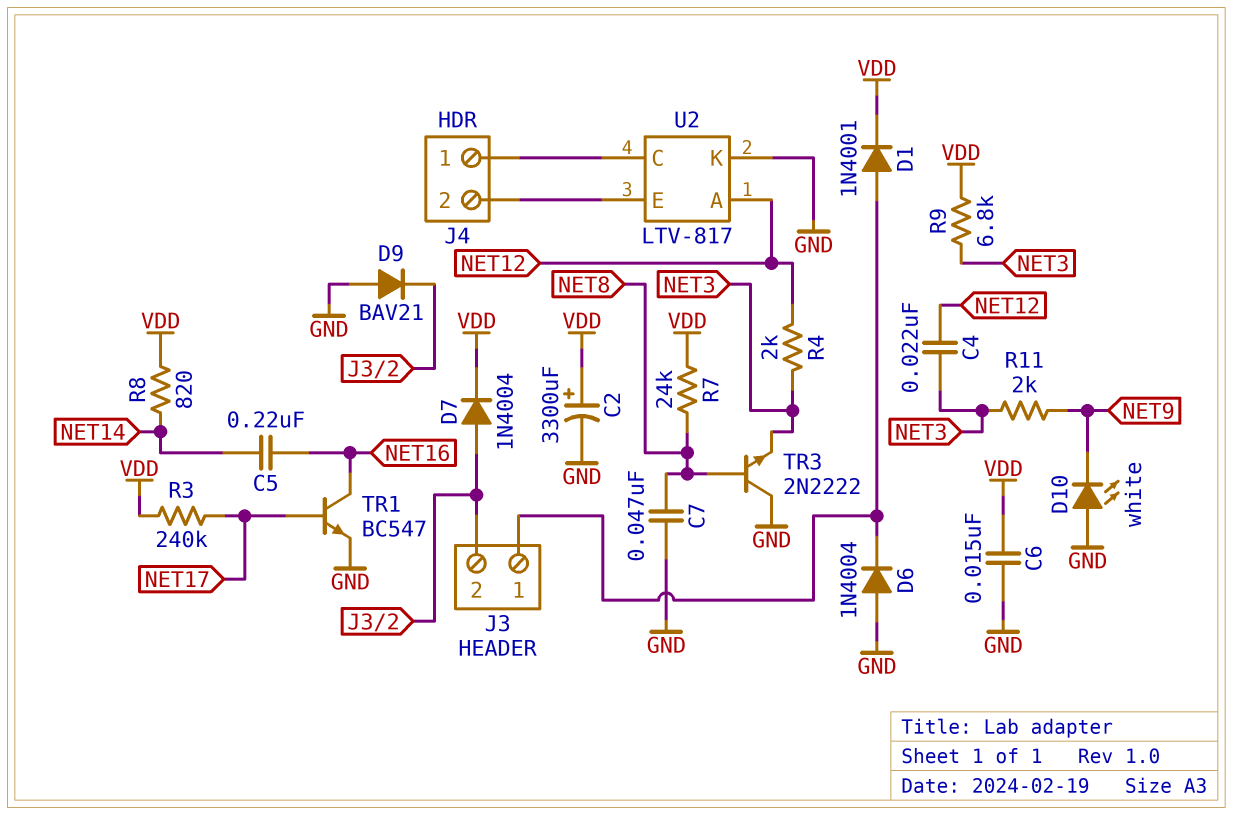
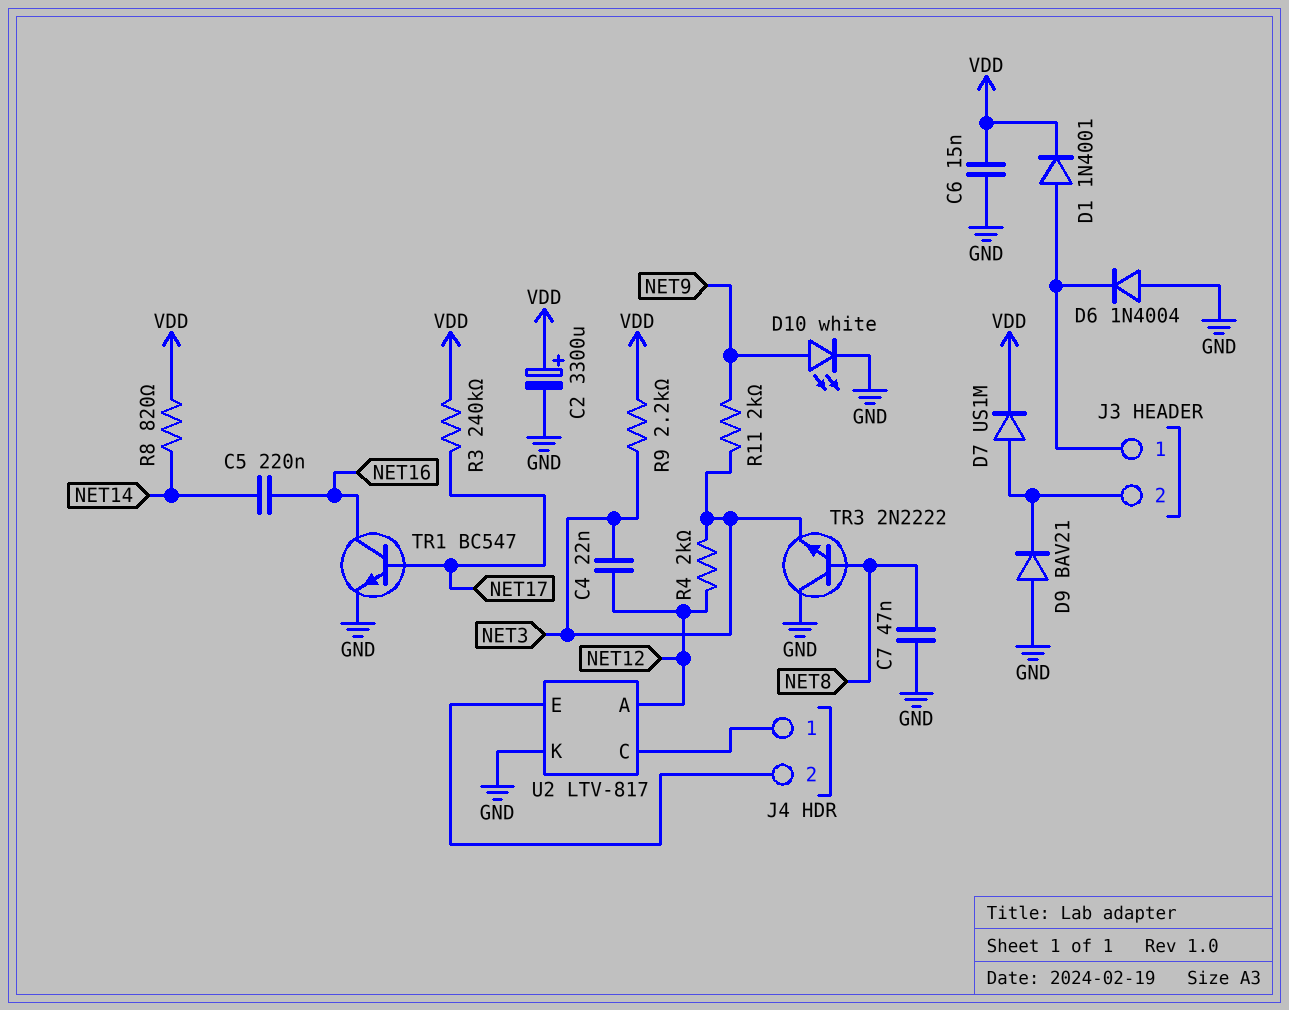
D7: diode 1N4004 (A J3/2, K VDD) -> diode US1M (A J3/2, K VDD)
D10: LED white (A GND, K NET9) -> LED white (A NET9, K GND)
R7: 24k (NET8, VDD) -> none
R9: 6.8k (NET3, VDD) -> 2.2k (NET3, VDD)

